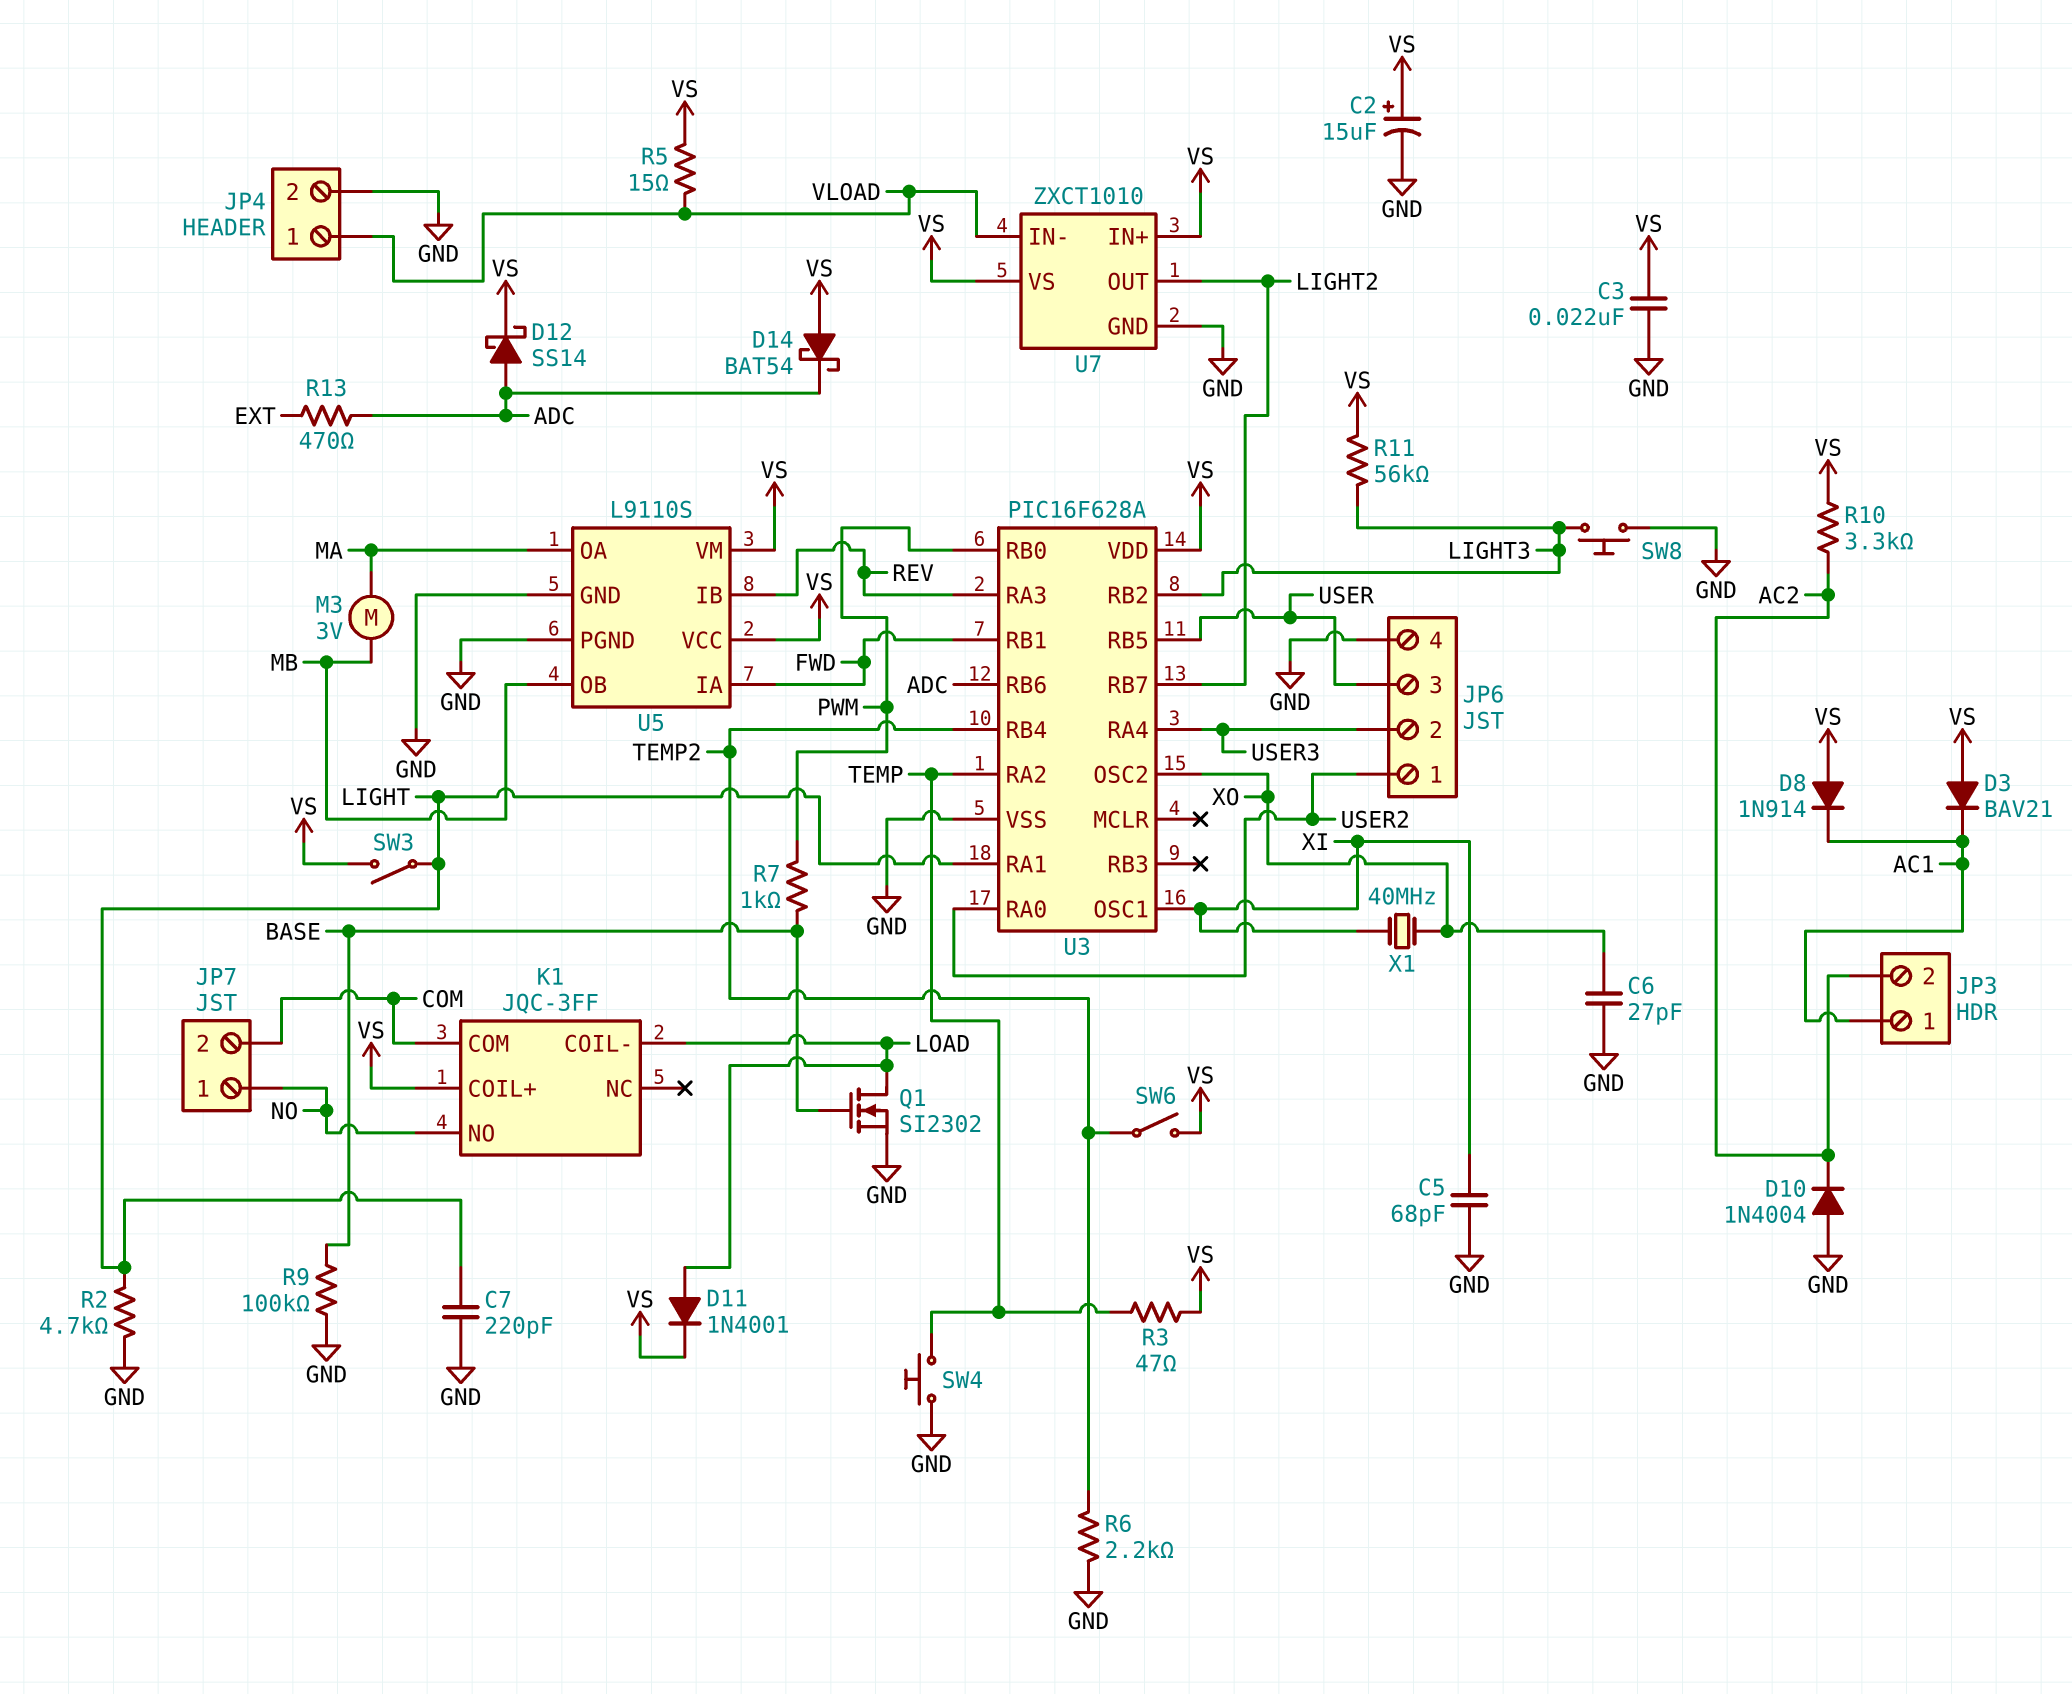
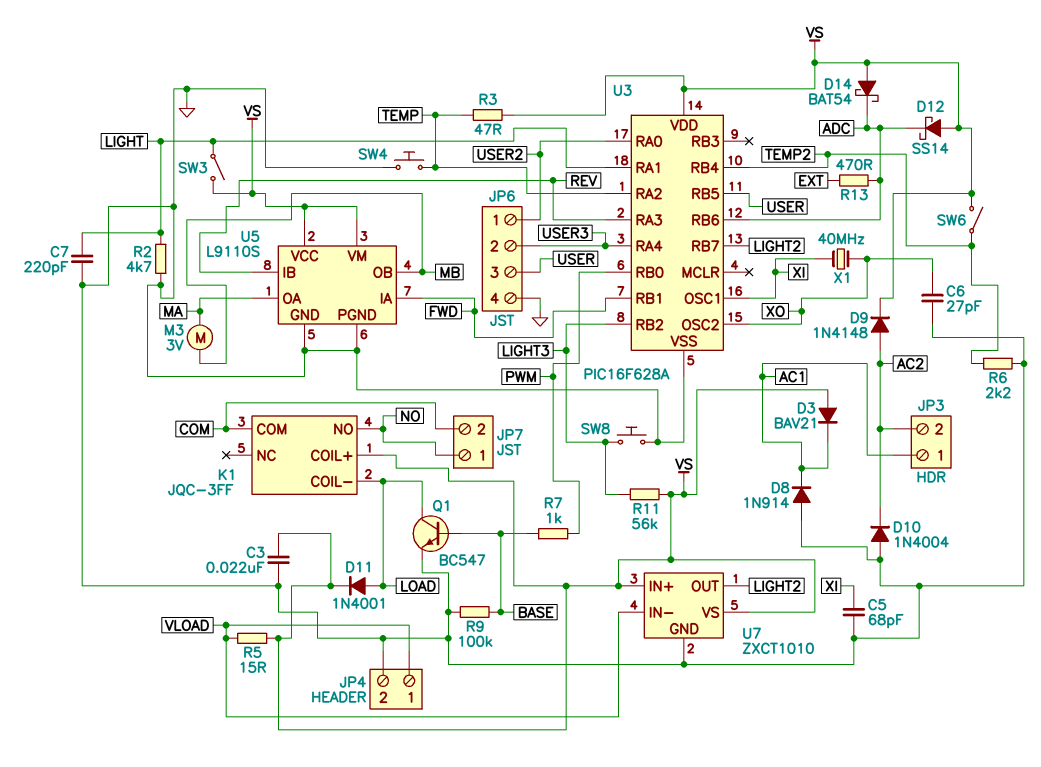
C2: 15uF (plus VS, minus GND) -> none
D8: diode 1N914 (A VS, K AC1) -> diode 1N914 (A GND, K AC1)
D9: none -> diode 1N4148 (A AC2, K VS)
D12: schottky SS14 (A ADC, K VS) -> schottky SS14 (A VS, K ADC)
Q1: NMOS SI2302 (G BASE, D LOAD, S GND) -> NPN BC547 (B BASE, C LOAD, E GND)
R10: 3.3k (AC2, VS) -> none

